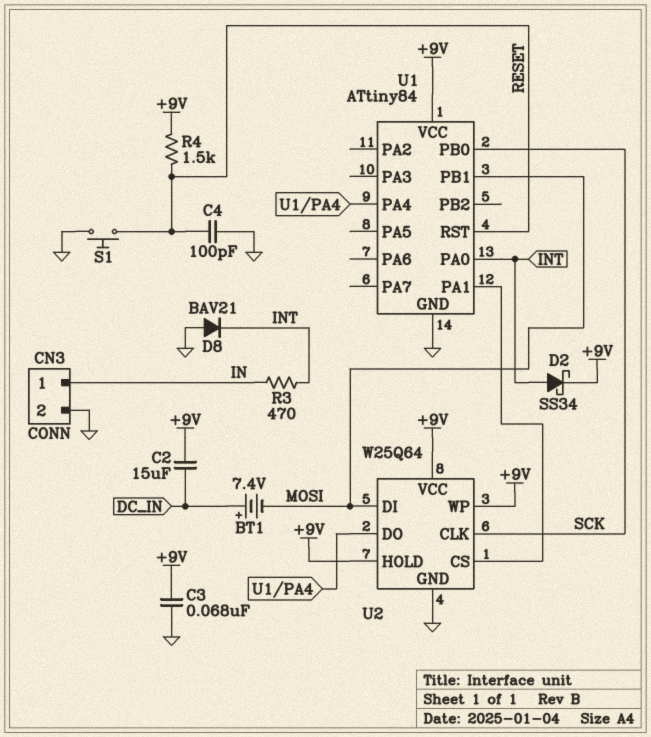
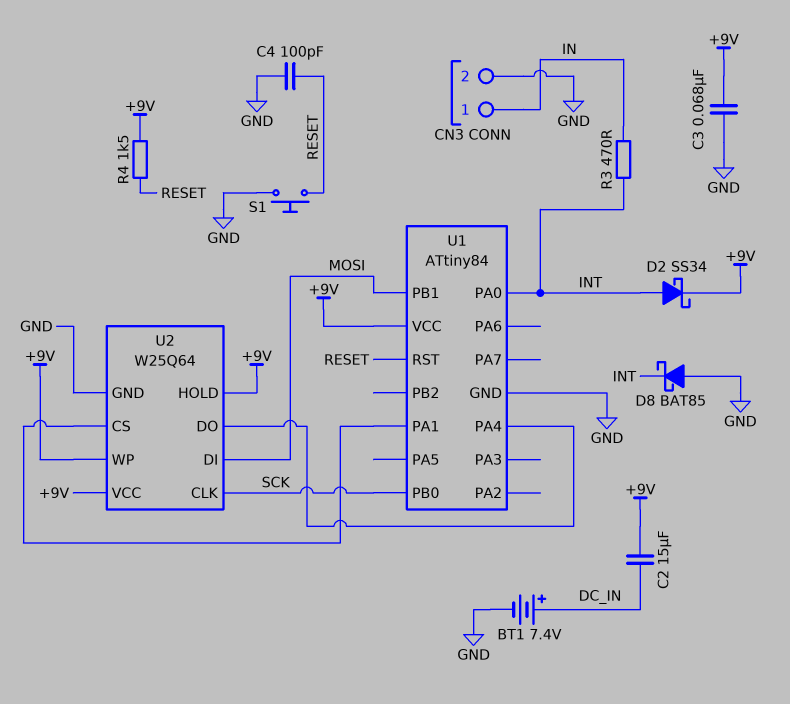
BT1: 7.4V (plus DC_IN, minus MOSI) -> 7.4V (plus DC_IN, minus GND)
D8: diode BAV21 (A GND, K INT) -> schottky BAT85 (A GND, K INT)

